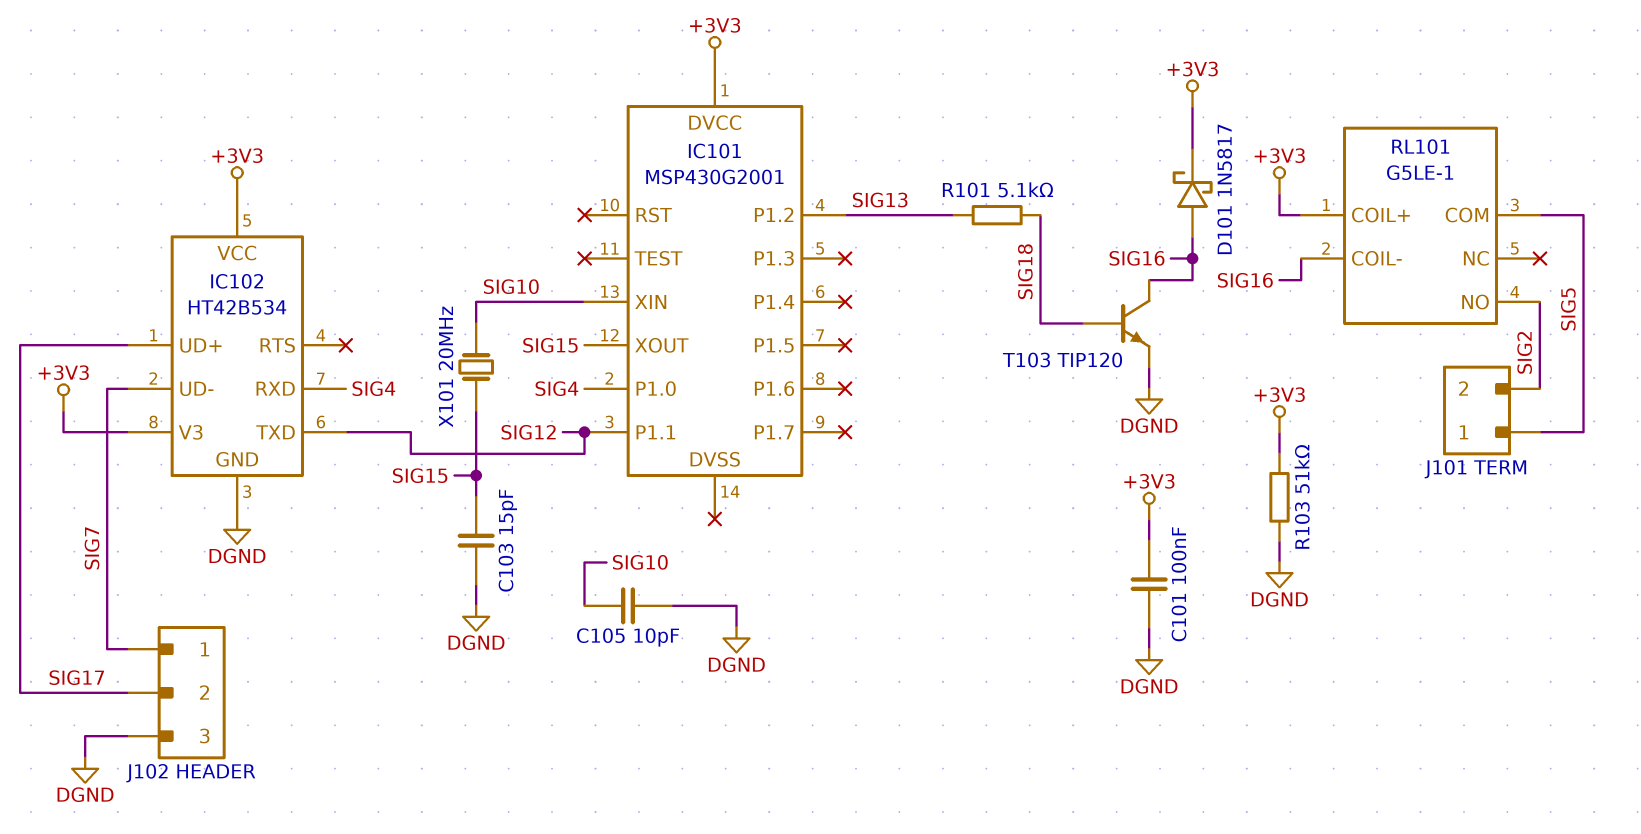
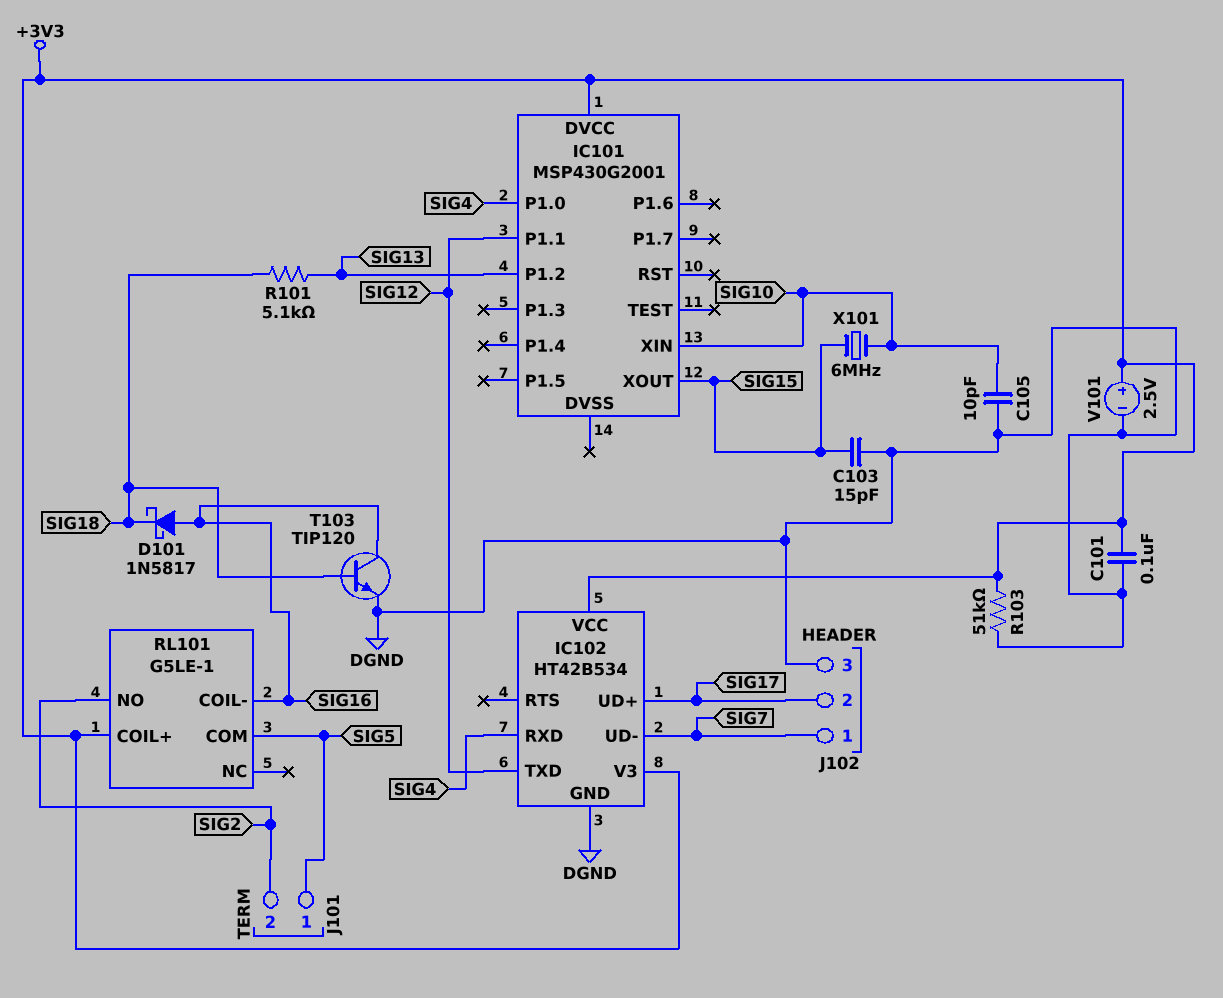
D101: schottky 1N5817 (A SIG16, K +3V3) -> schottky 1N5817 (A SIG16, K SIG18)
V101: none -> 2.5V (plus +3V3, minus DGND)
X101: 20MHz (SIG10, SIG15) -> 6MHz (SIG10, SIG15)

